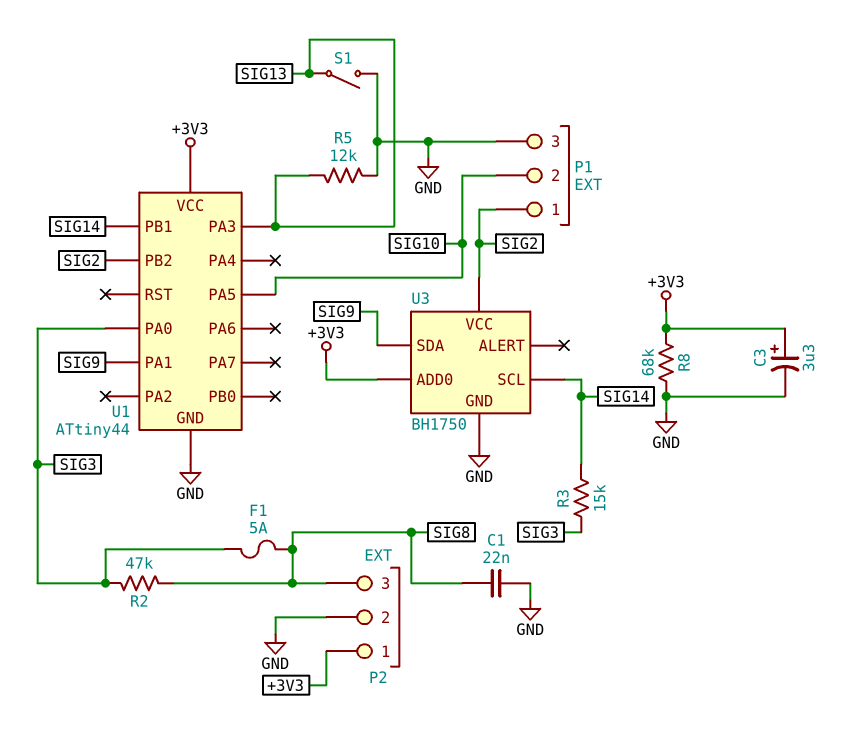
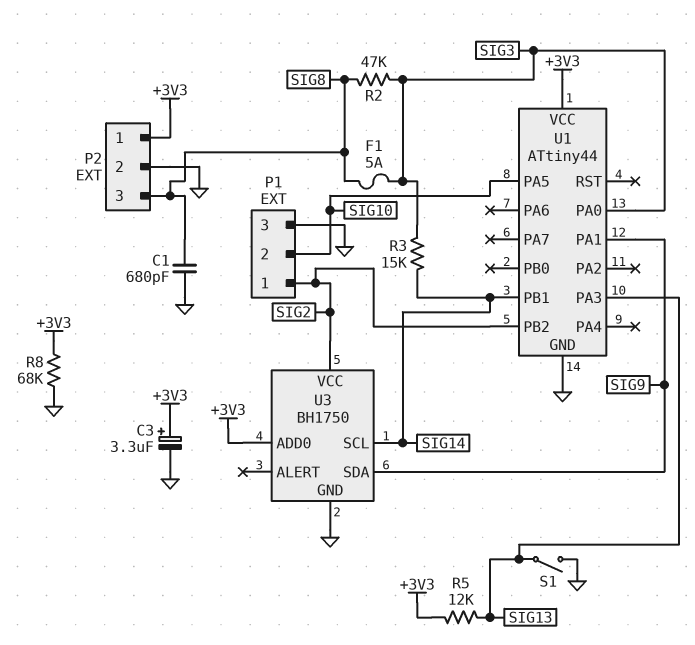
C1: 22nF (GND, SIG8) -> 680pF (GND, SIG8)
R5: 12k (GND, SIG13) -> 12k (+3V3, SIG13)

